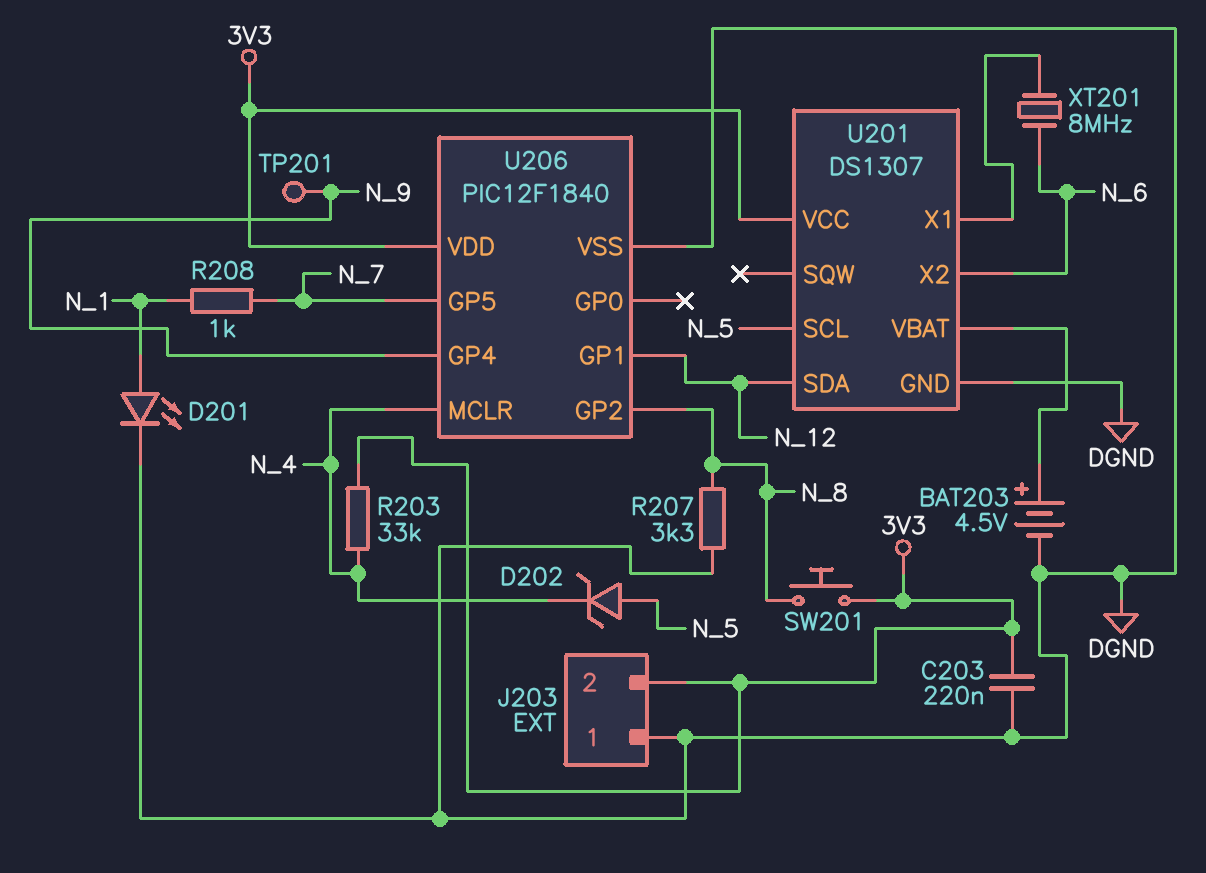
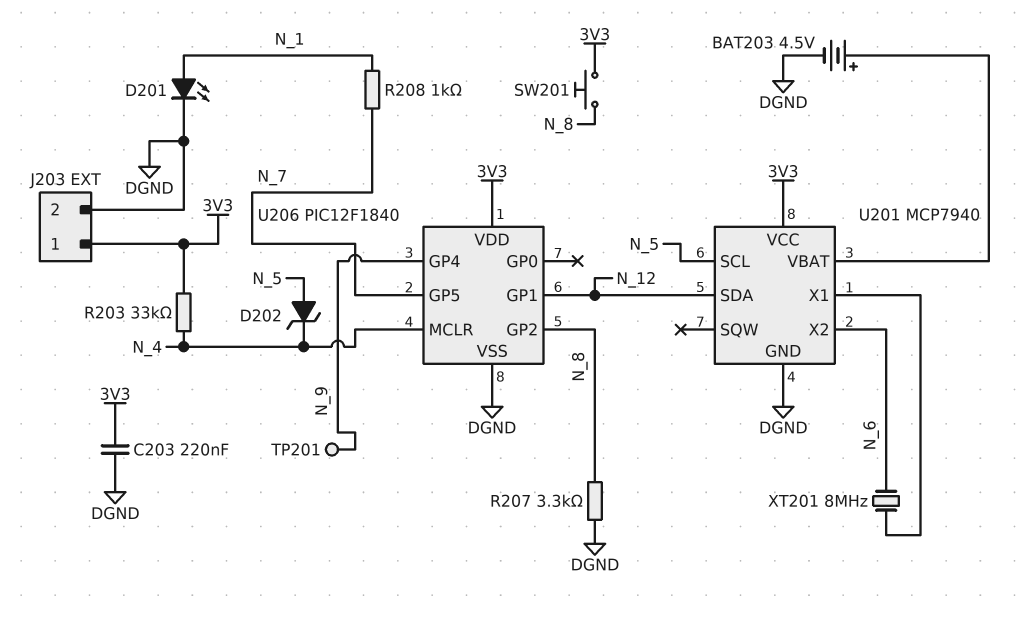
J203 pin 1: DGND -> 3V3
J203 pin 2: 3V3 -> DGND
U201: DS1307 -> MCP7940

